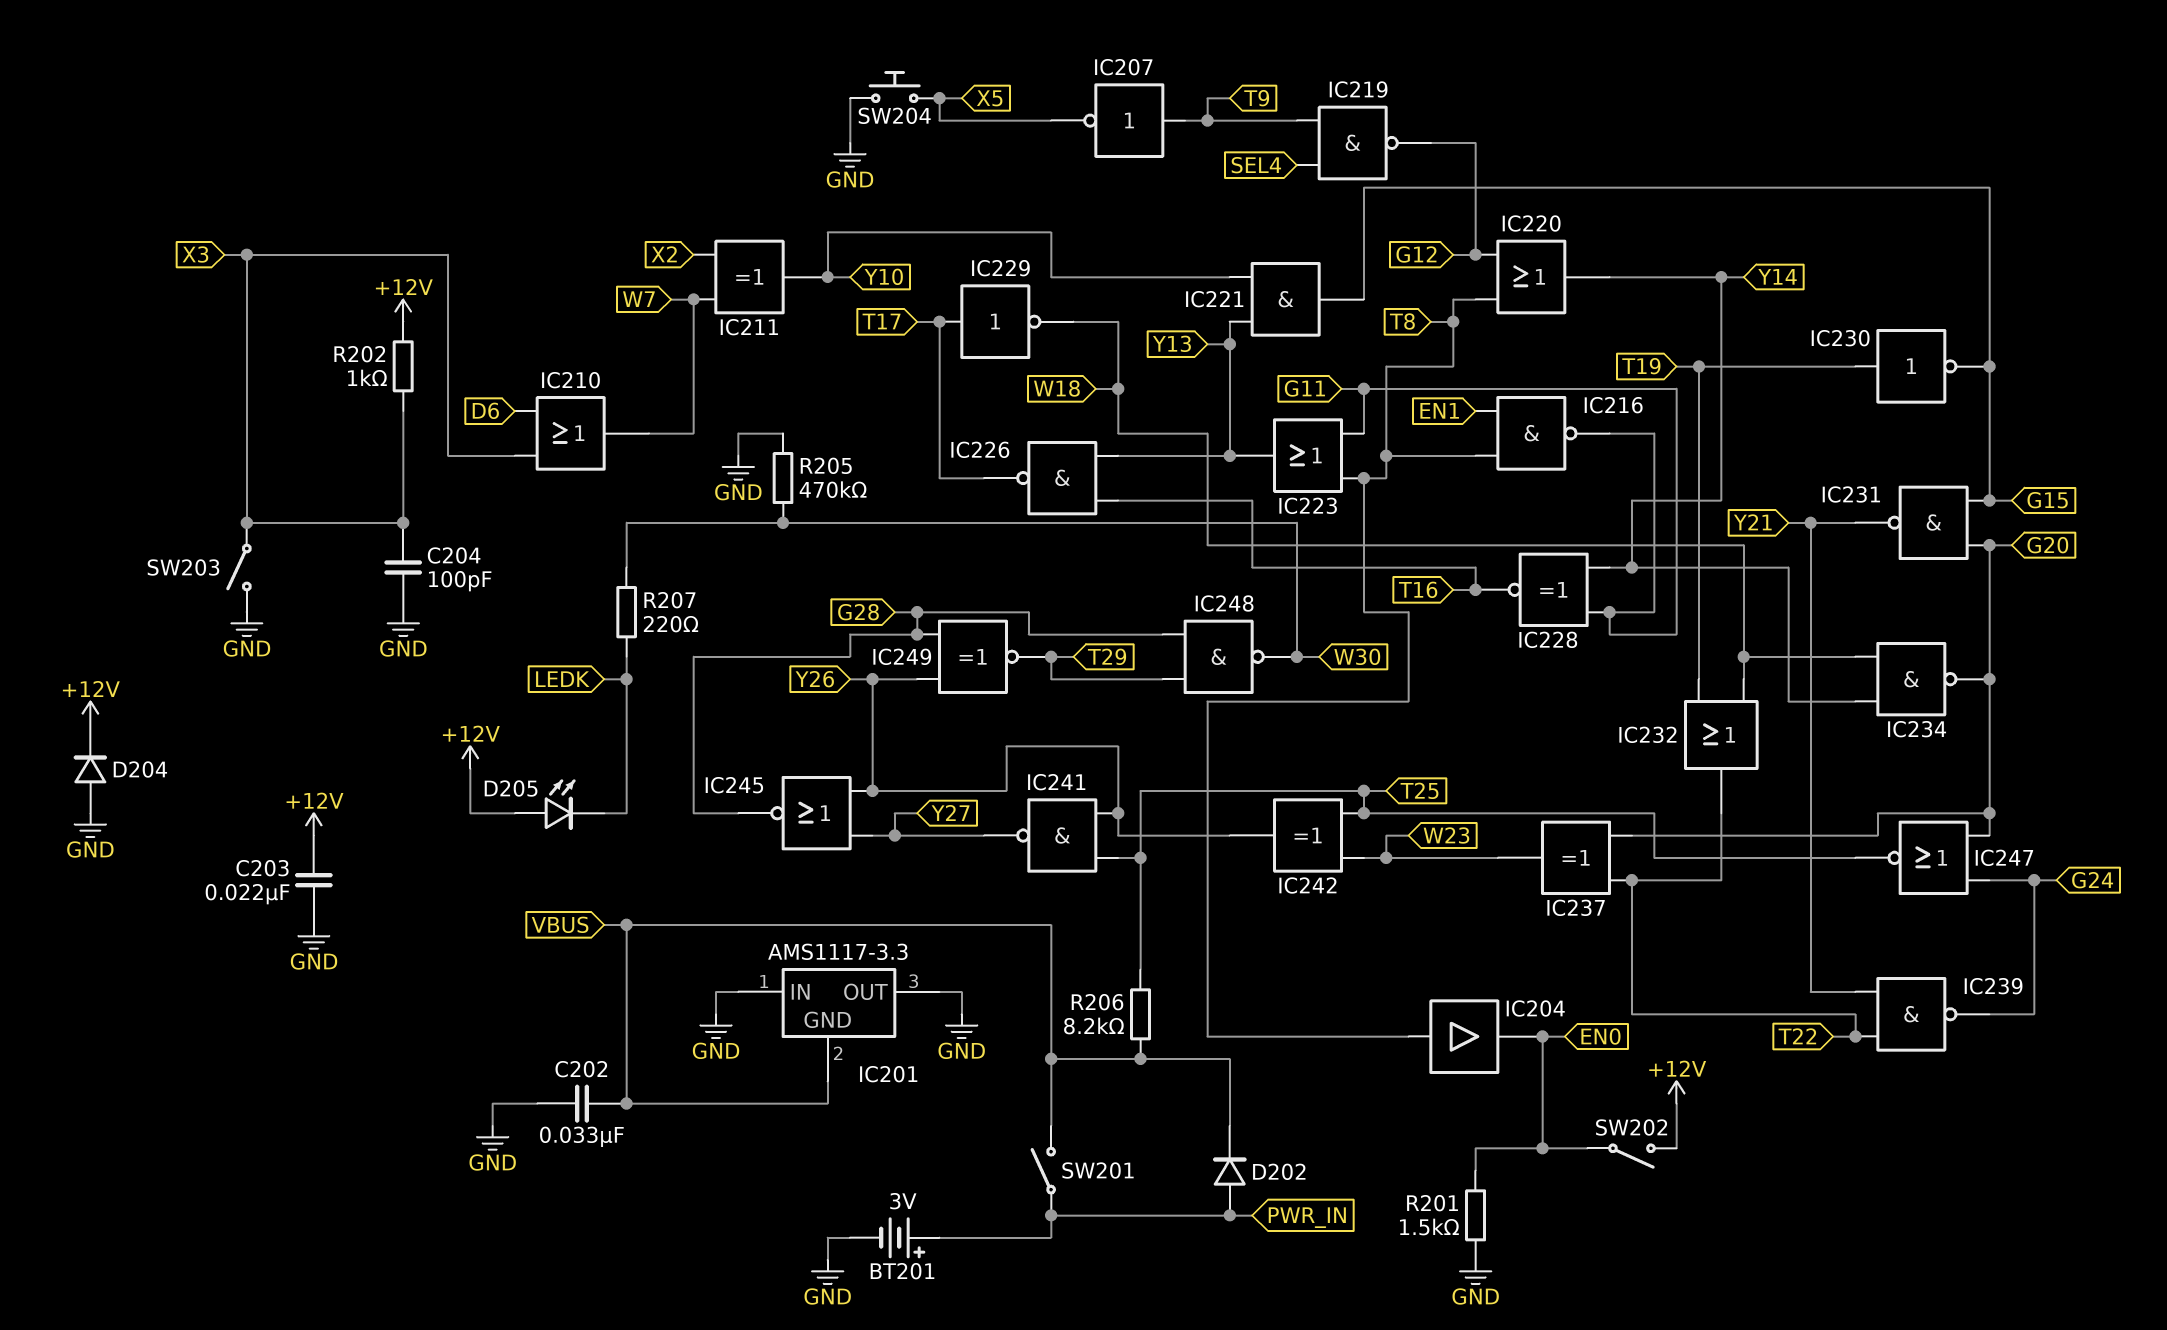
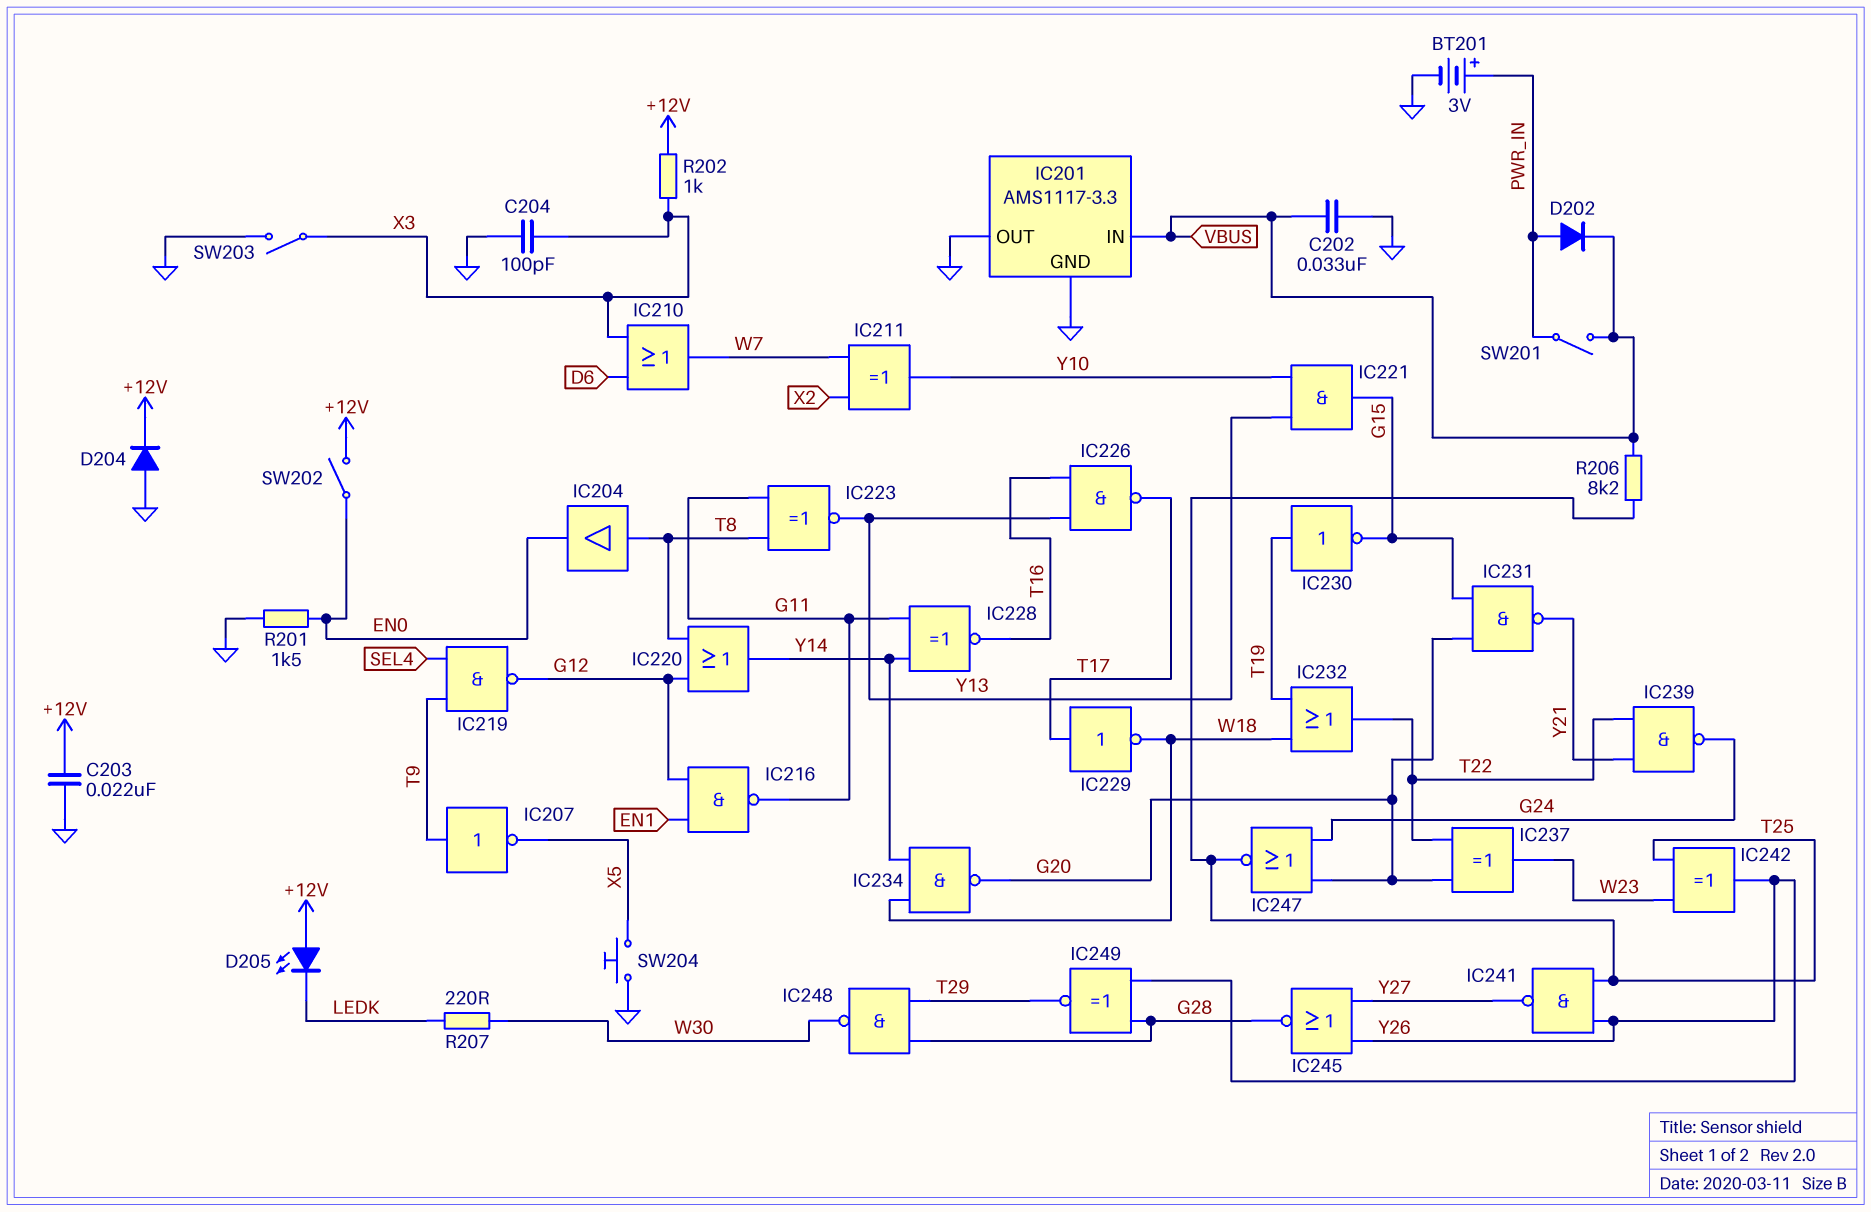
IC201 pin GND: VBUS -> GND
IC201 pin IN: GND -> VBUS
IC216: NAND (in EN1, in T8, out G11) -> NAND (in EN1, in G12, out G11)
IC223: OR (in G11, in T8, out Y13) -> XNOR (in G11, in T8, out Y13)
R205: 470k (GND, W30) -> none

